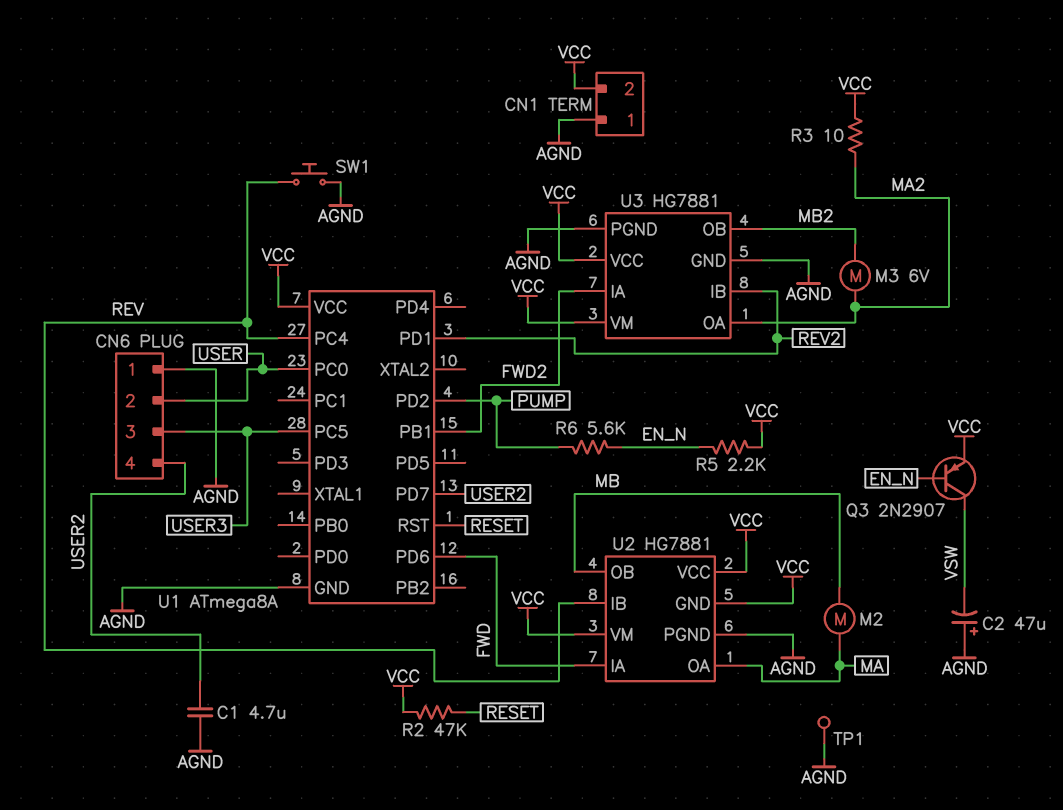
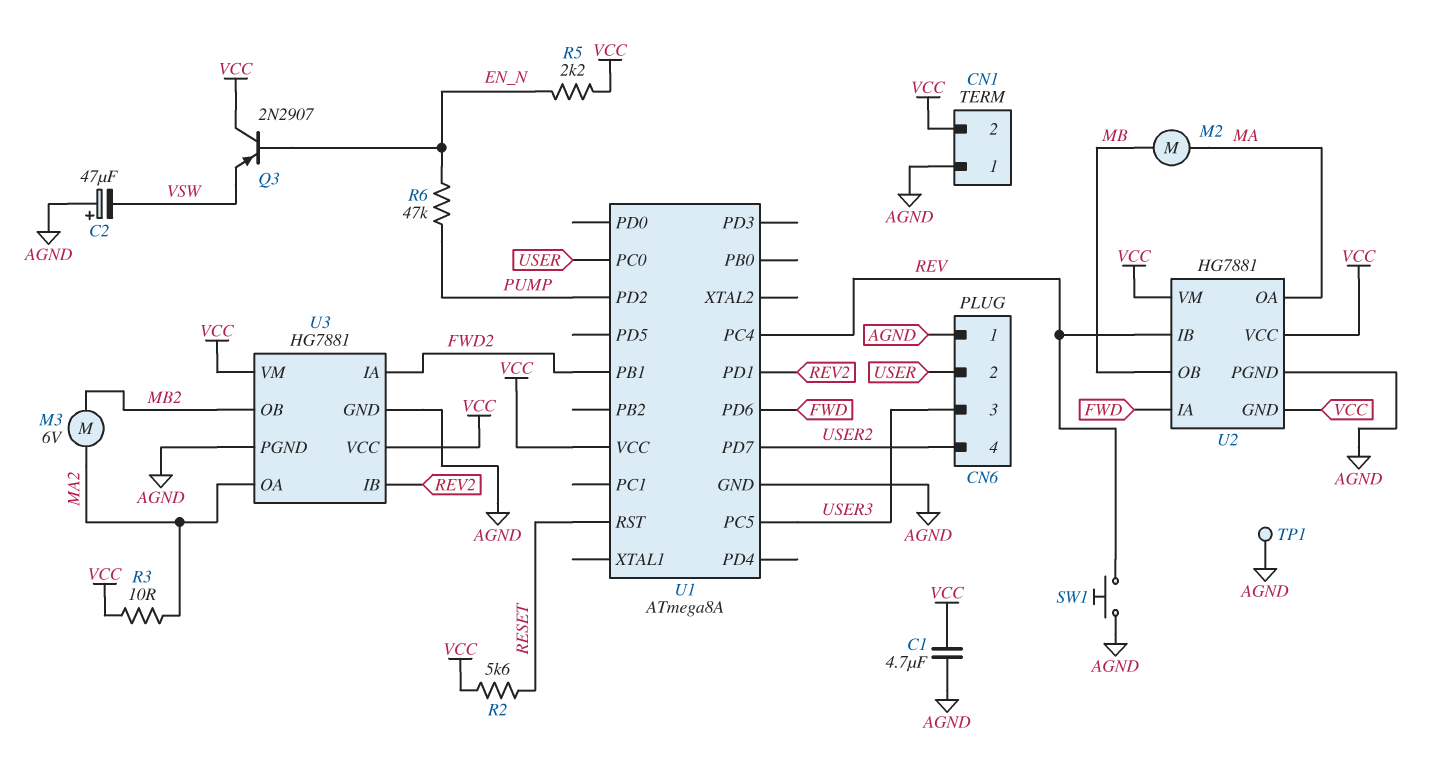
C1: 4.7uF (AGND, USER2) -> 4.7uF (AGND, VCC)
Q3: PNP 2N2907 (B EN_N, C VSW, E VCC) -> PNP 2N2907 (B EN_N, C VCC, E VSW)
R2: 47k (RESET, VCC) -> 5.6k (RESET, VCC)
R6: 5.6k (EN_N, PUMP) -> 47k (EN_N, PUMP)

